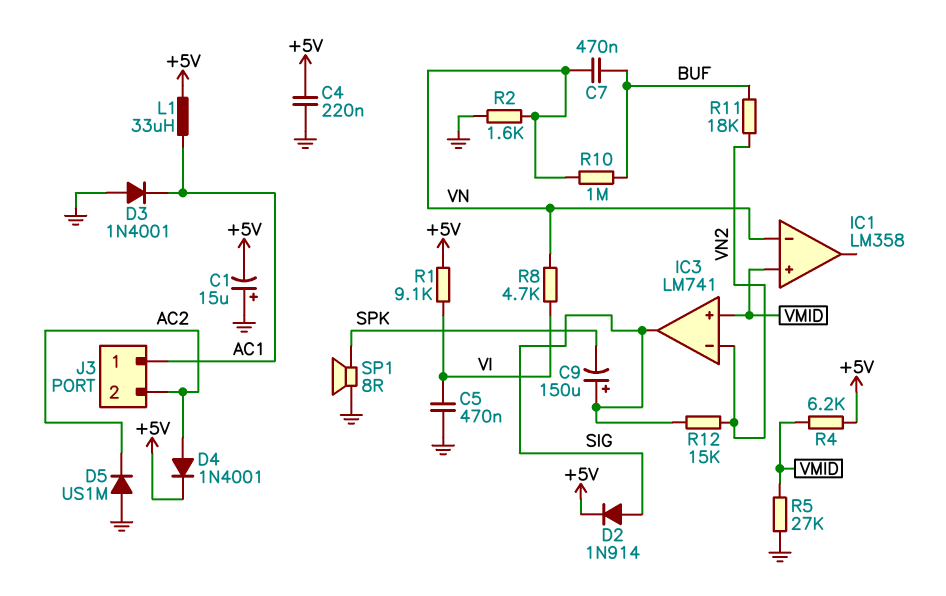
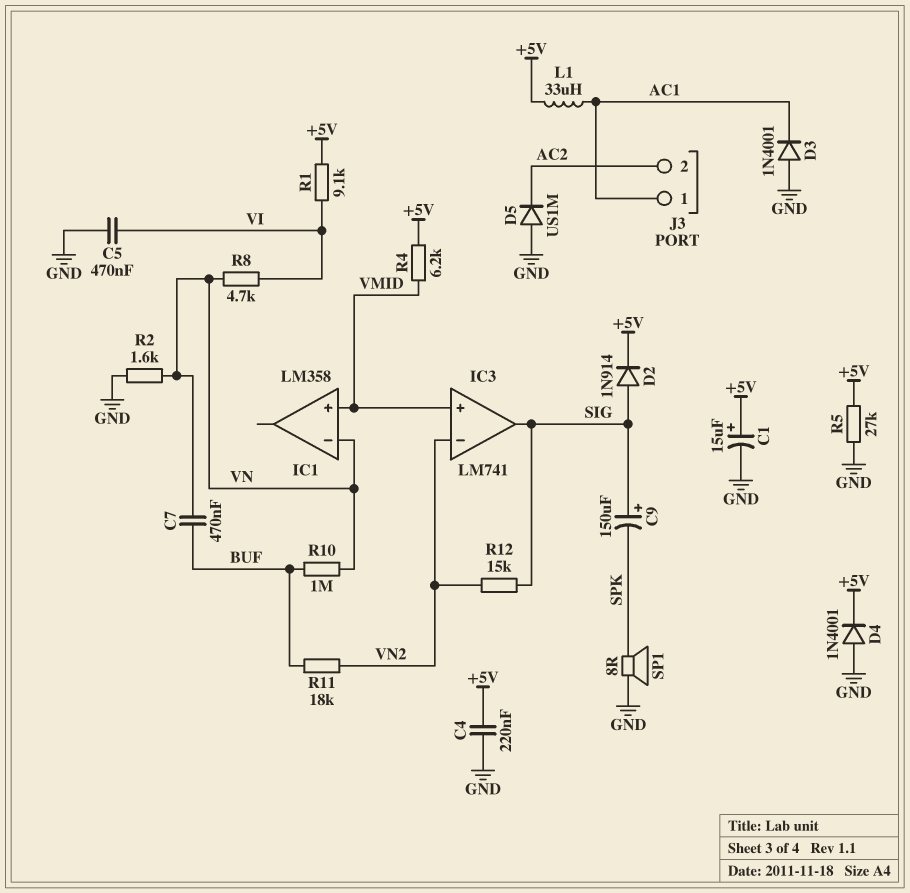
C1: 15uF (plus GND, minus +5V) -> 15uF (plus +5V, minus GND)
D4: diode 1N4001 (A AC2, K +5V) -> diode 1N4001 (A GND, K +5V)
R5: 27k (GND, VMID) -> 27k (+5V, GND)

